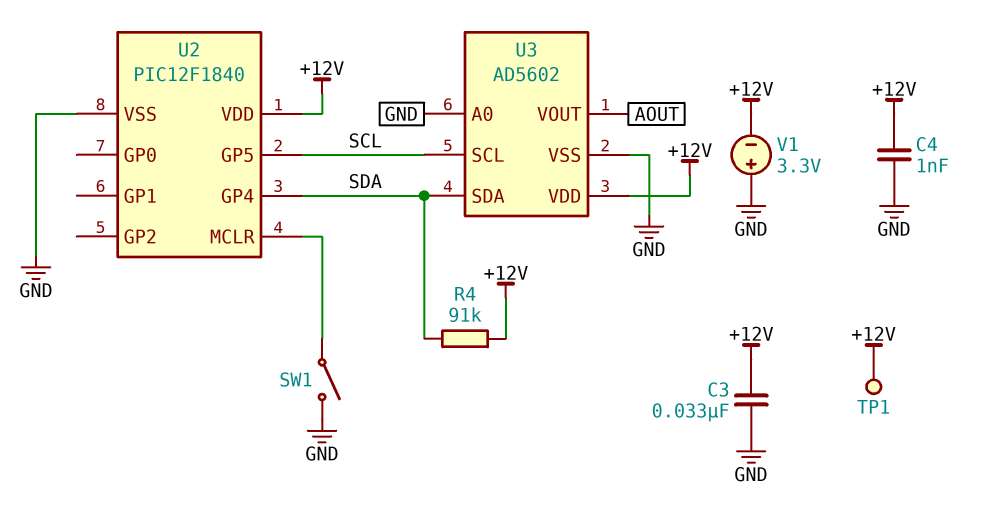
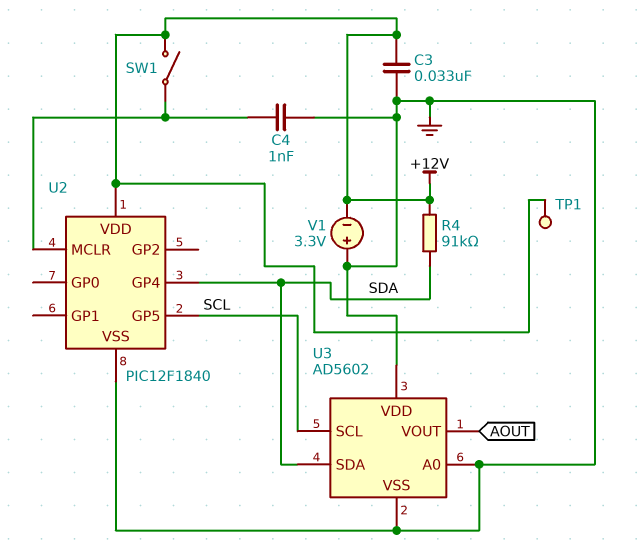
C4: 1nF (+12V, GND) -> 1nF (GND, U2/MCLR)
SW1: switch (GND, U2/MCLR) -> switch (+12V, U2/MCLR)
U3 pin VDD: +12V -> GND

